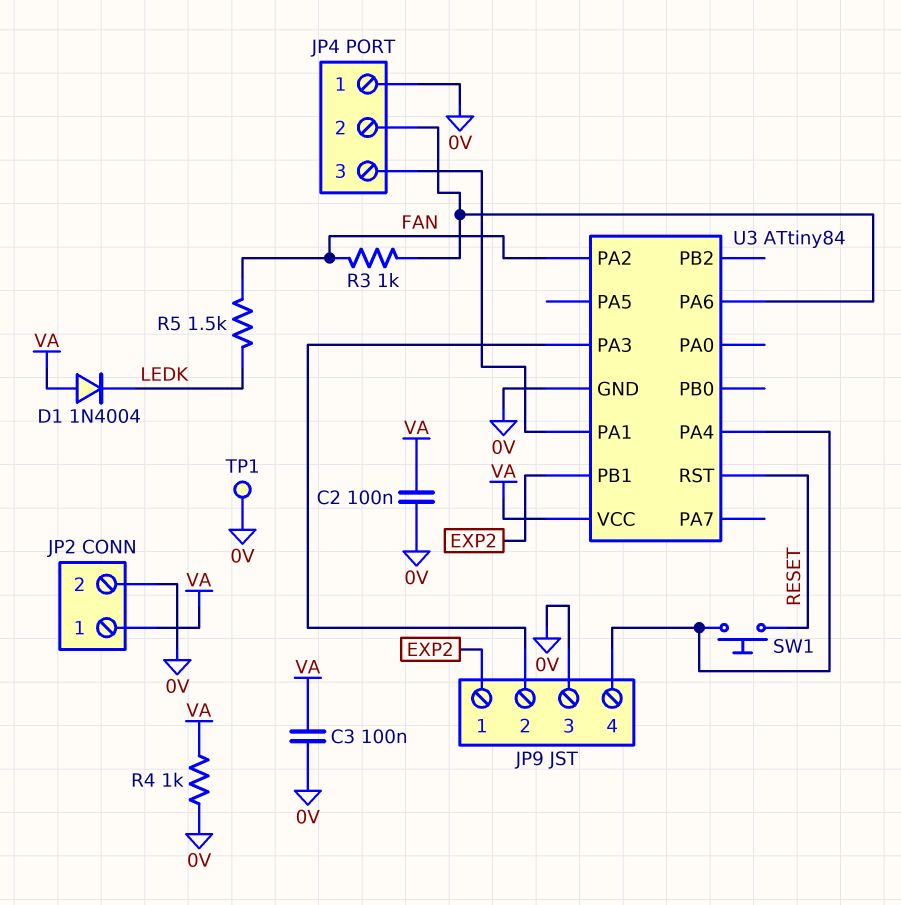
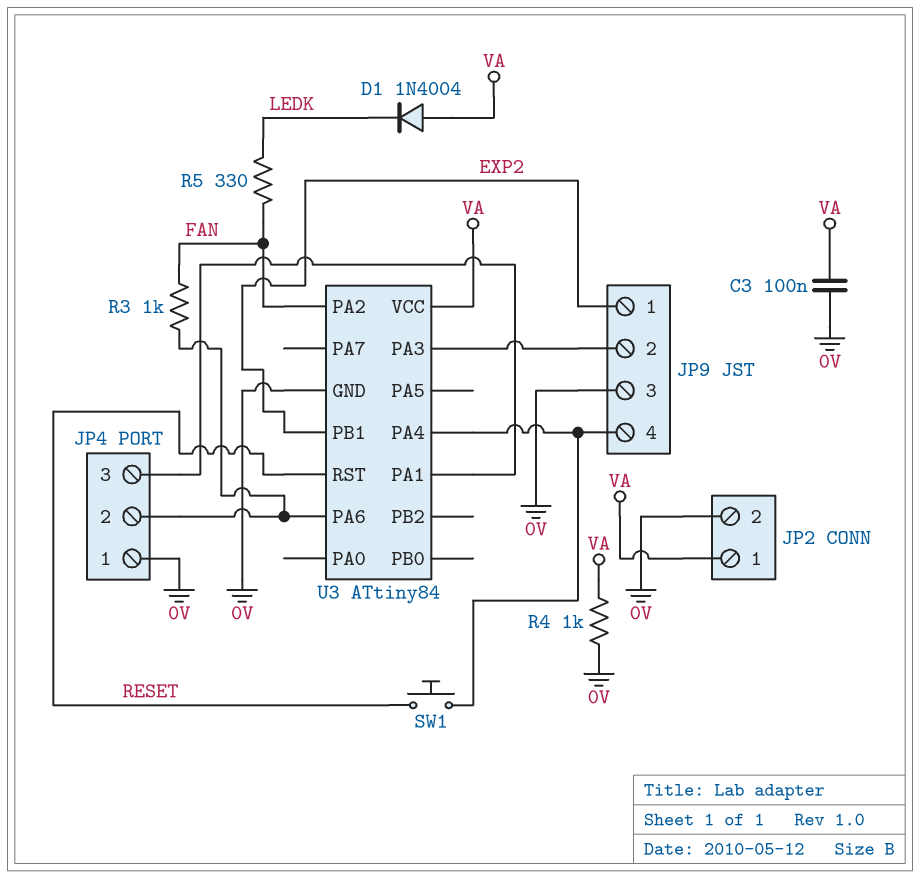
C2: 100nF (0V, VA) -> none
R5: 1.5k (FAN, LEDK) -> 330 (FAN, LEDK)
TP1: test point (0V) -> none

